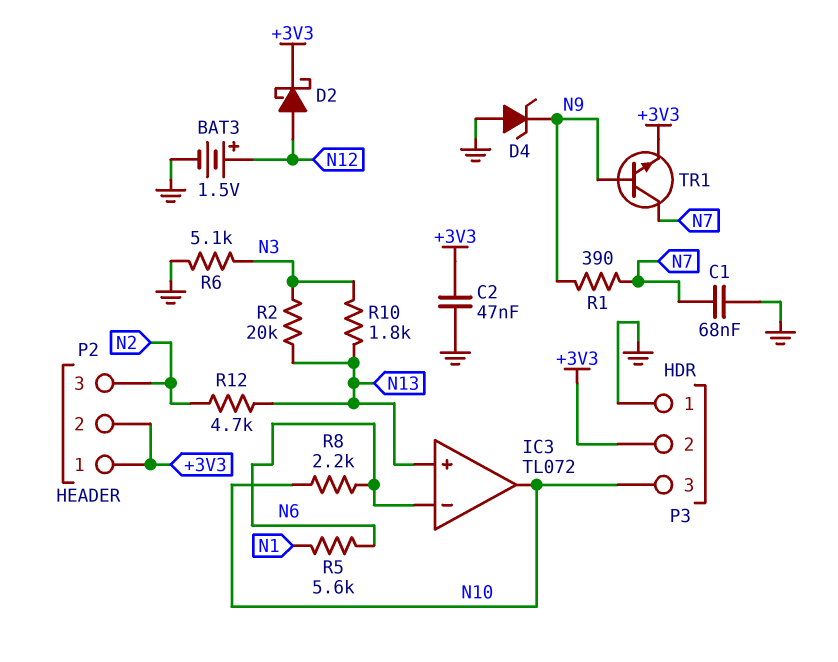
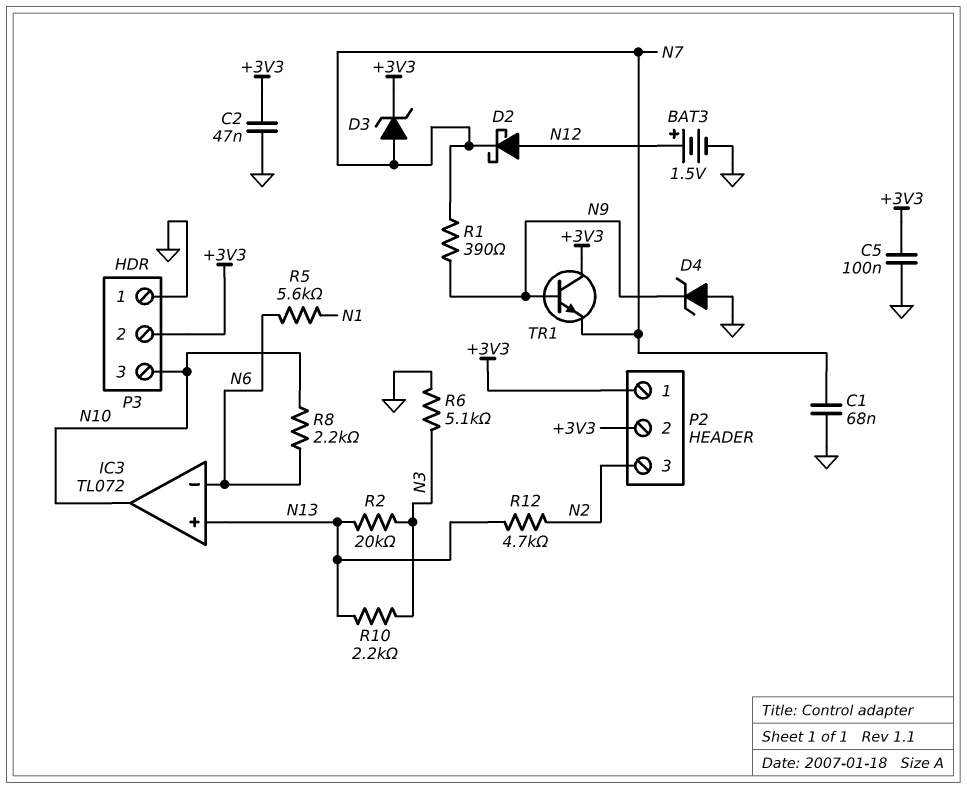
C5: none -> 100nF (+3V3, GND)
D2: schottky (A N12, K +3V3) -> schottky (A N12, K N7)
D3: none -> zener (A N7, K +3V3)
R10: 1.8k (N3, N13) -> 2.2k (N3, N13)
TR1: NPN (B N9, C N7, E +3V3) -> NPN (B N9, C +3V3, E N7)

